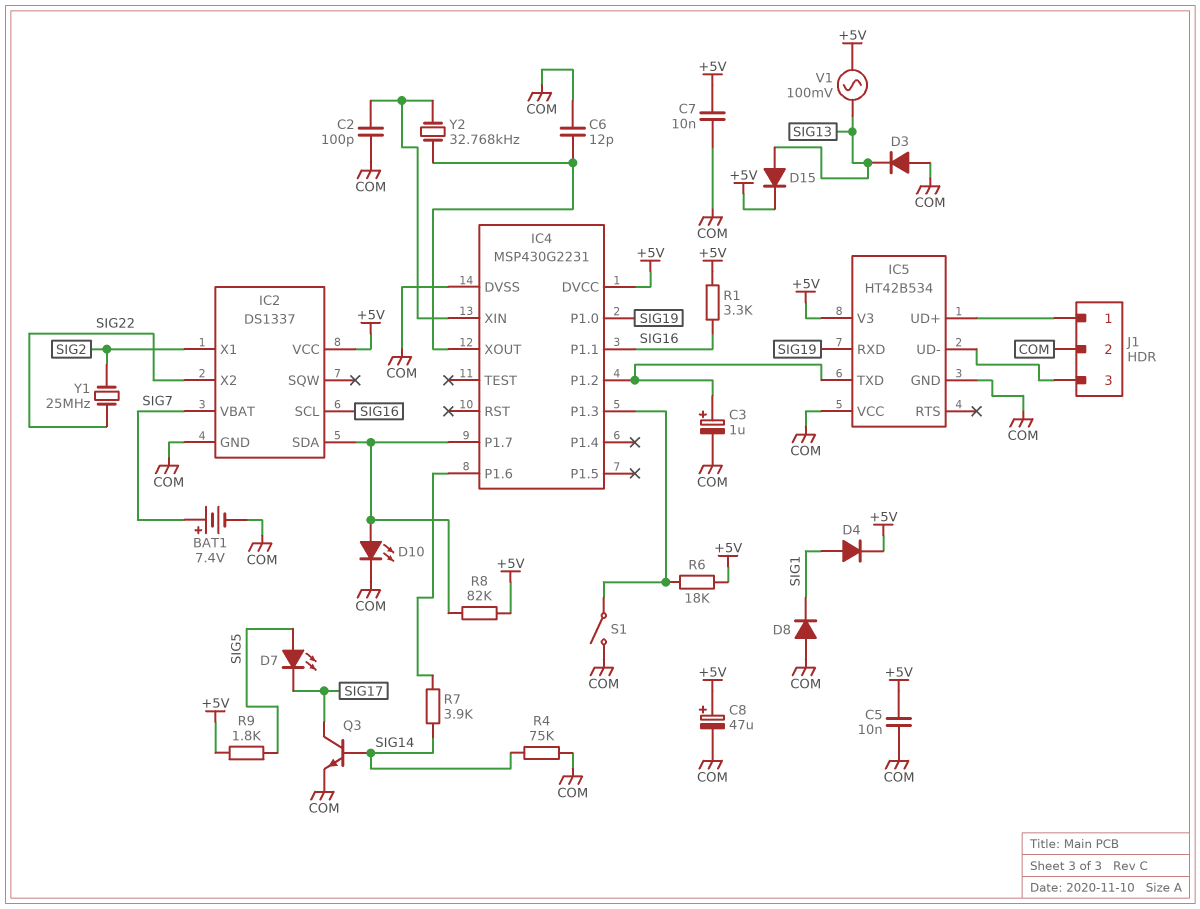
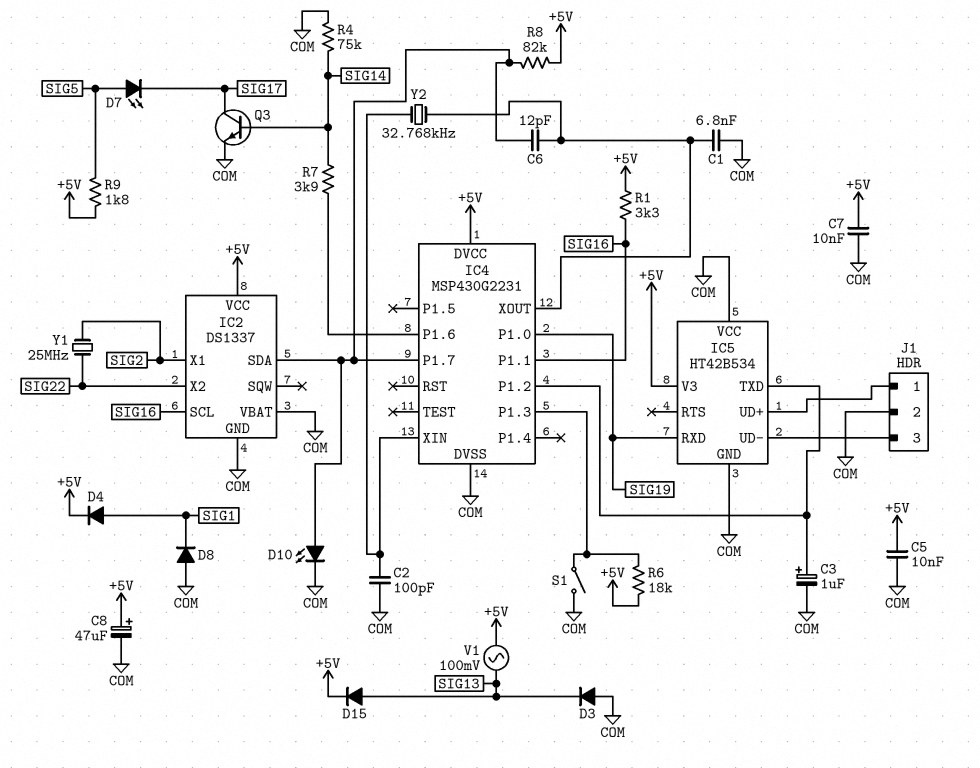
BAT1: 7.4V (plus SIG7, minus COM) -> none
C1: none -> 6.8nF (COM, IC4/XOUT)
C6: 12pF (COM, IC4/XOUT) -> 12pF (IC2/SDA, IC4/XOUT)
IC2 pin VBAT: SIG7 -> COM

